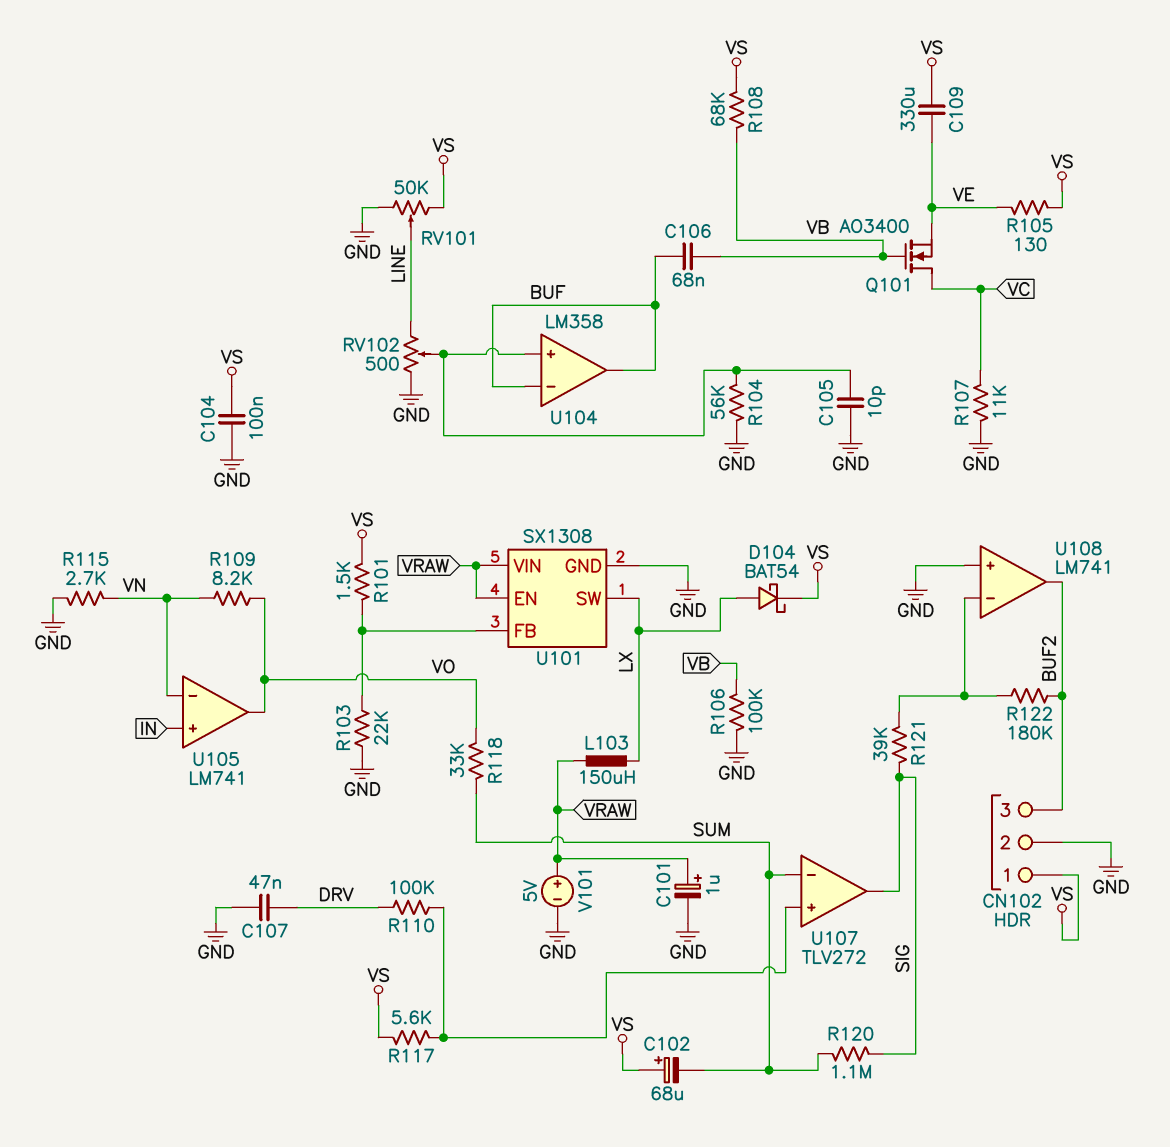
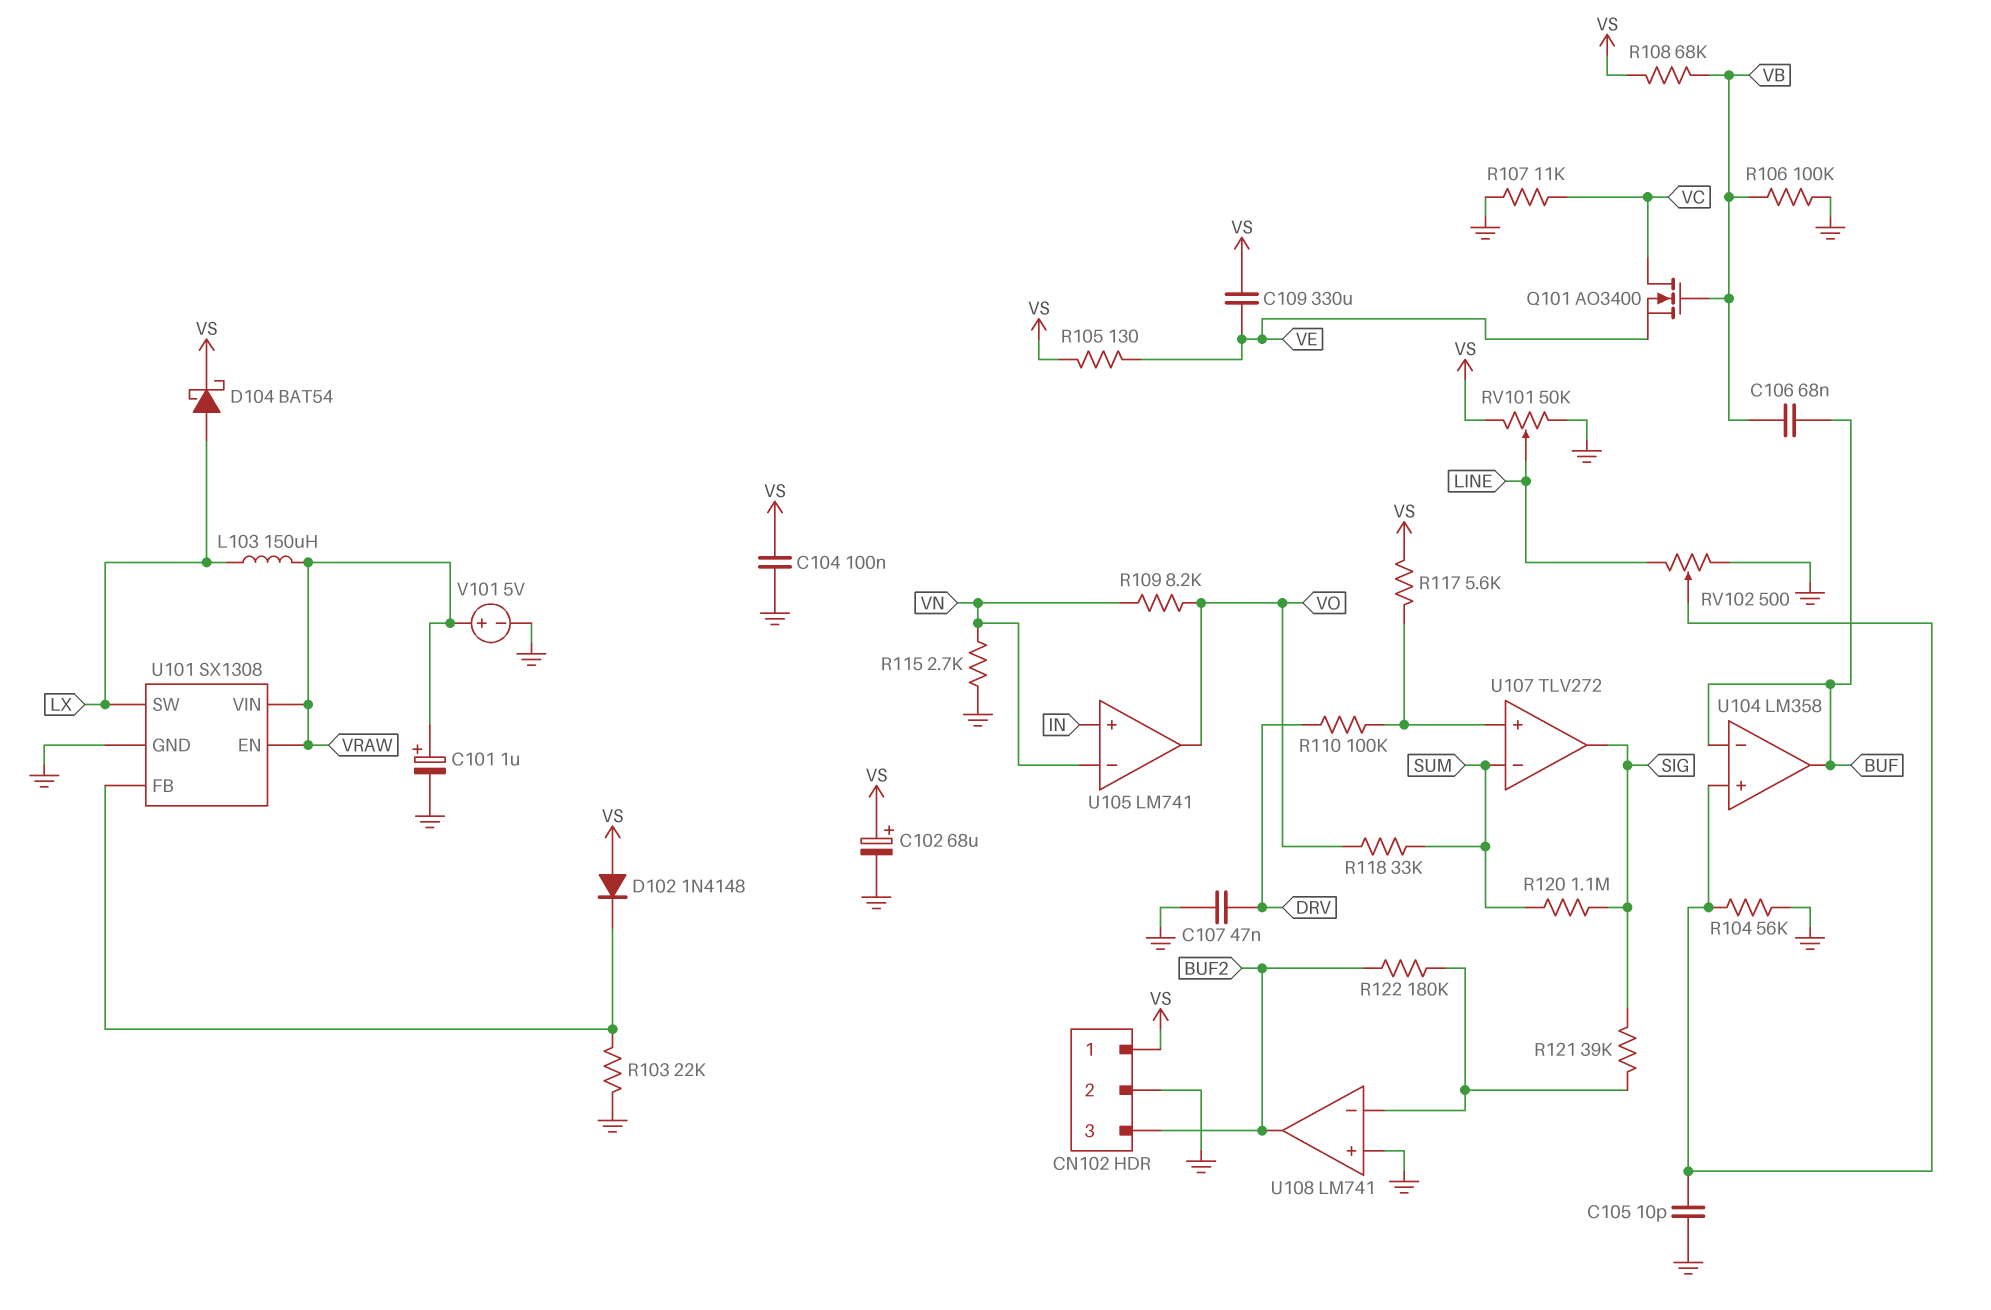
C102: 68uF (plus VS, minus SUM) -> 68uF (plus VS, minus GND)
D102: none -> diode 1N4148 (A VS, K U101/FB)
R101: 1.5k (U101/FB, VS) -> none

